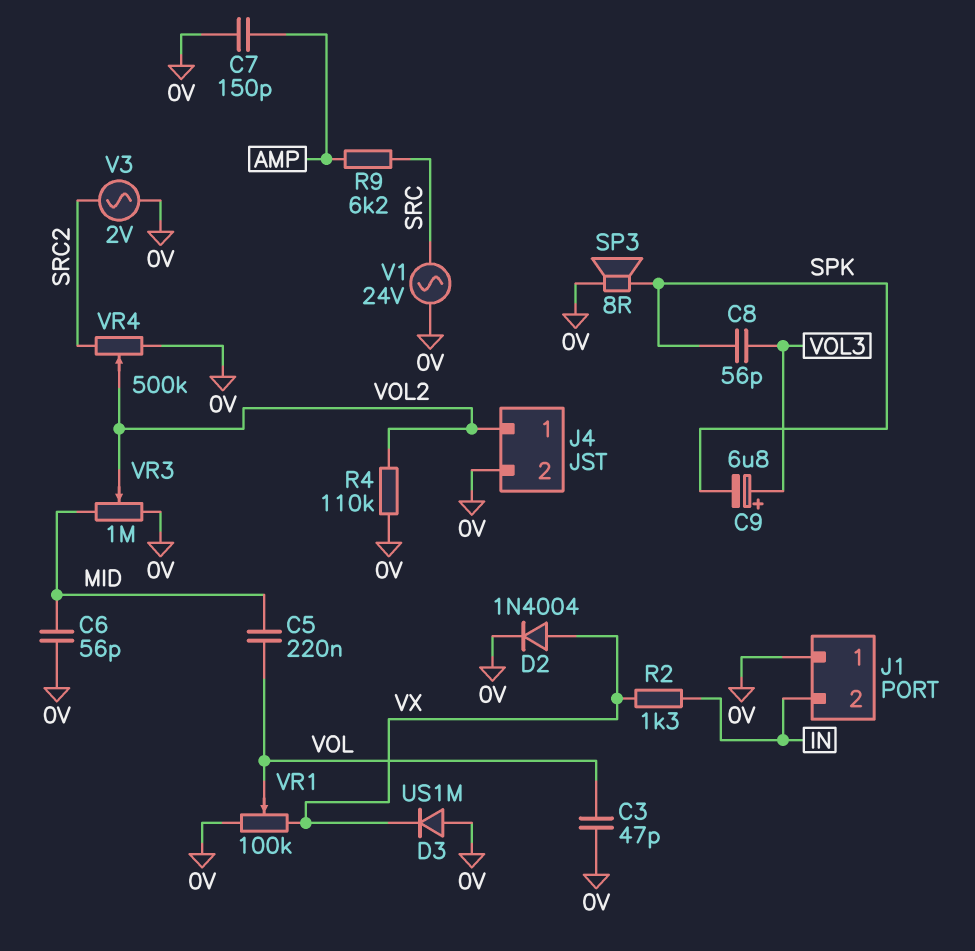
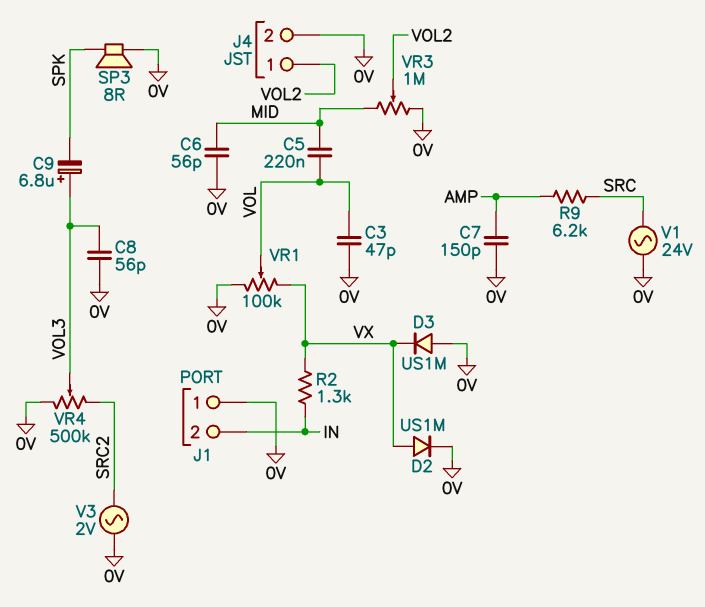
C8: 56pF (SPK, VOL3) -> 56pF (0V, VOL3)
D2: diode 1N4004 (A VX, K 0V) -> diode US1M (A VX, K 0V)
R4: 110k (0V, VOL2) -> none
VR4: 500k (0V, SRC2, wiper VOL2) -> 500k (0V, SRC2, wiper VOL3)

